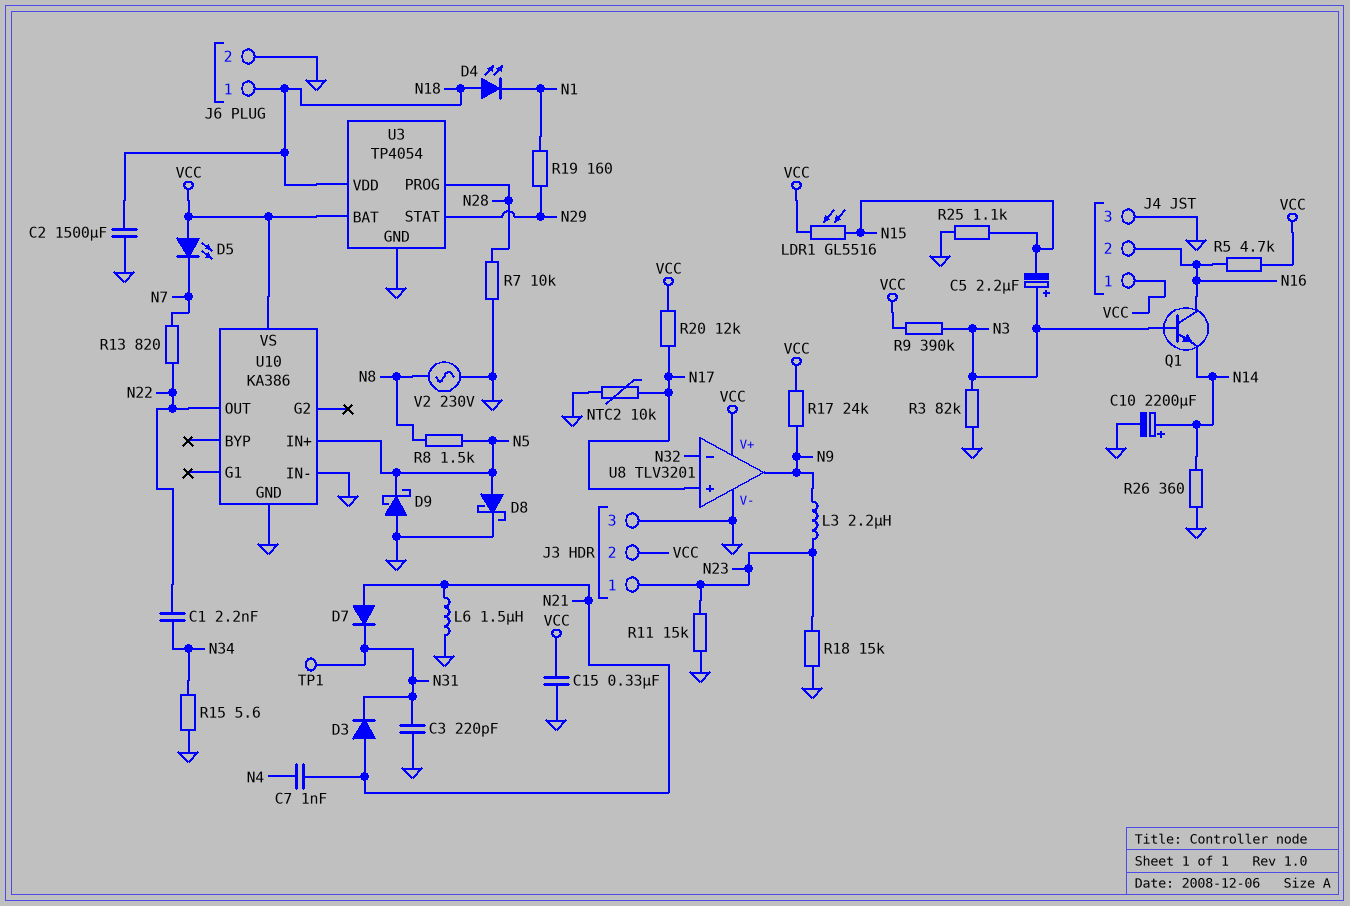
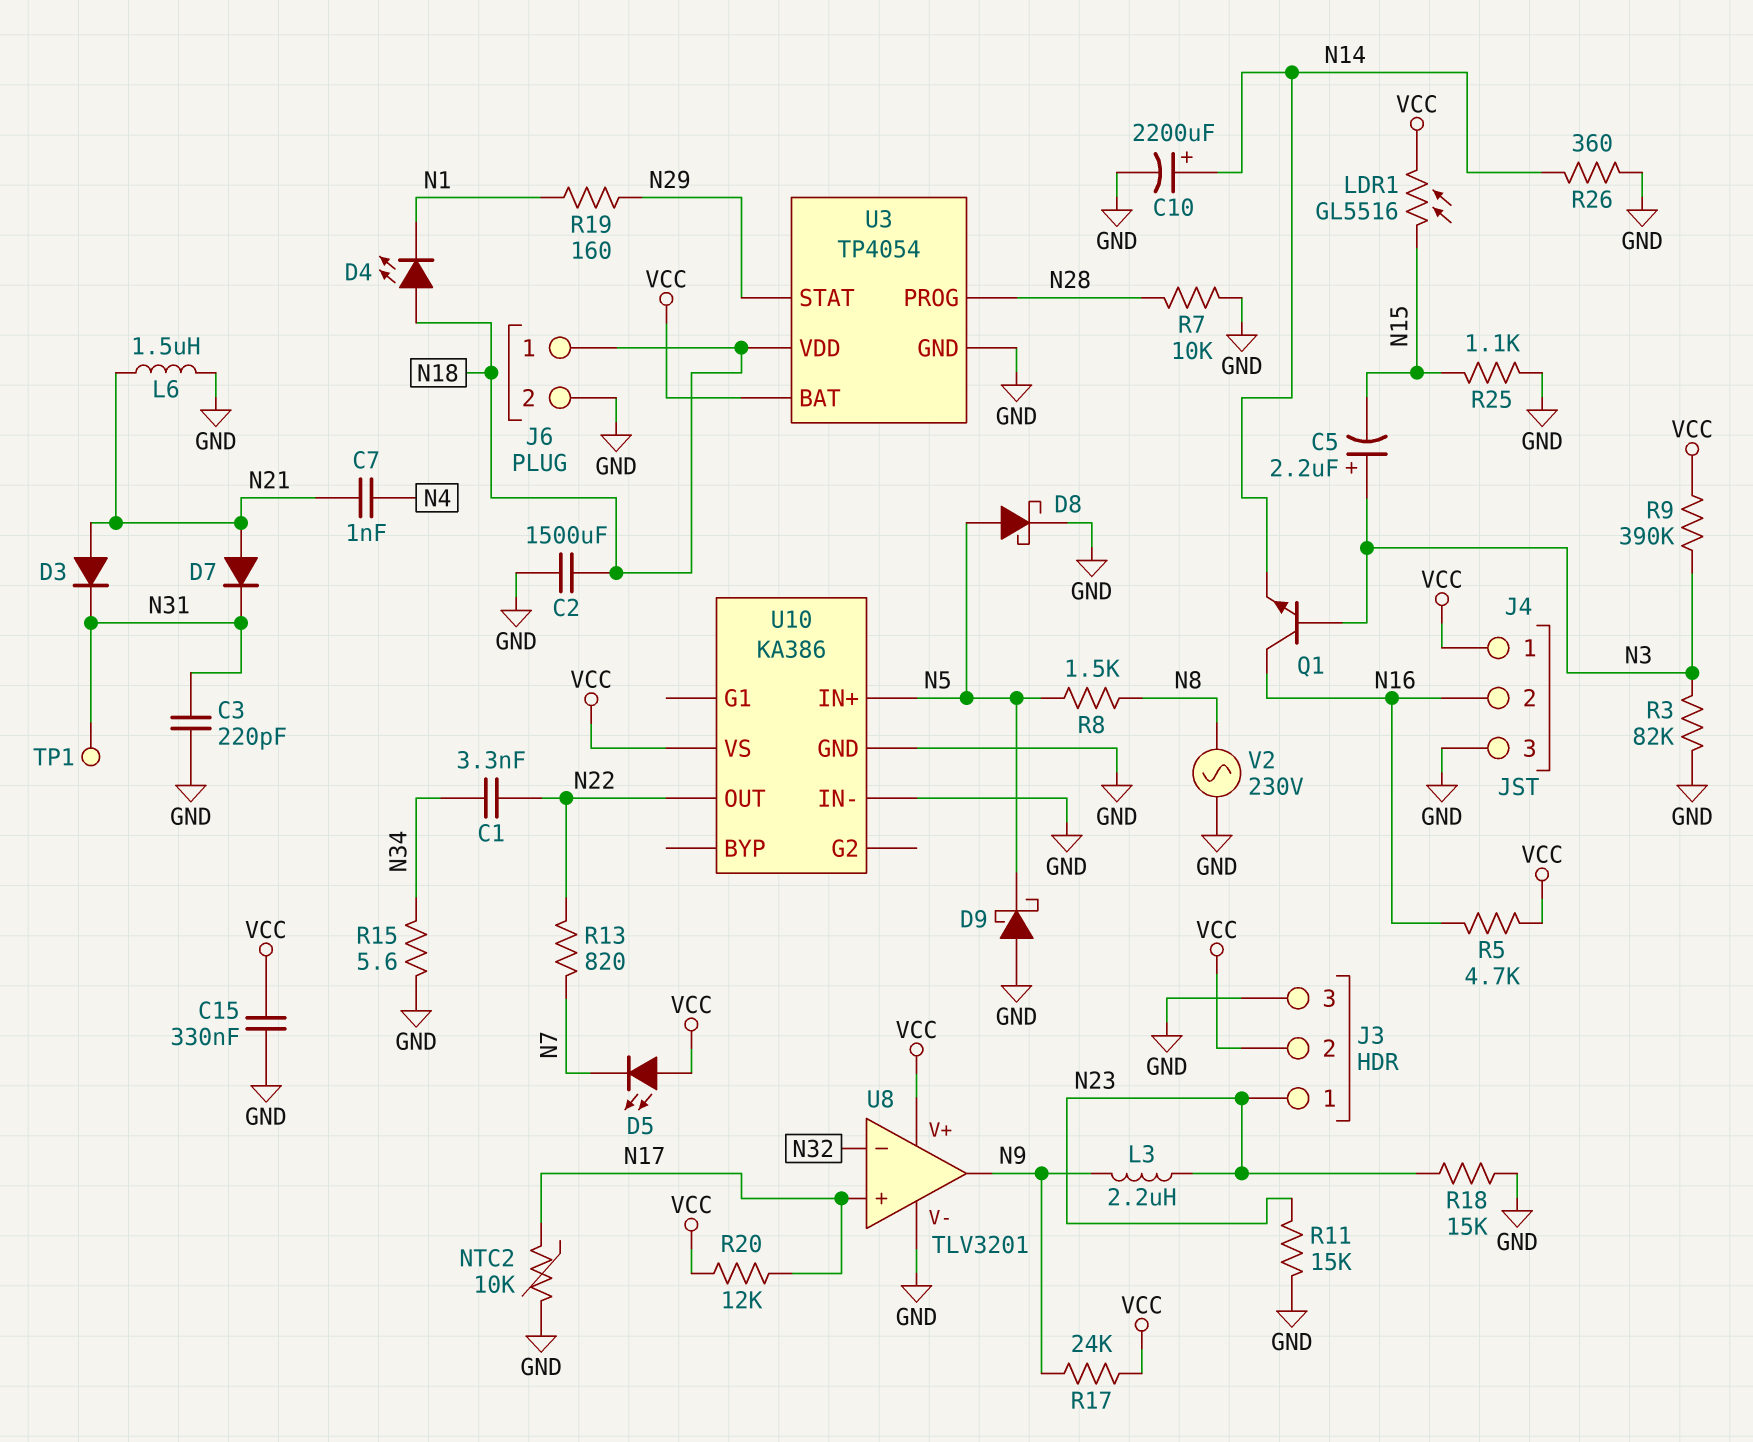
C1: 2.2nF (N22, N34) -> 3.3nF (N22, N34)

